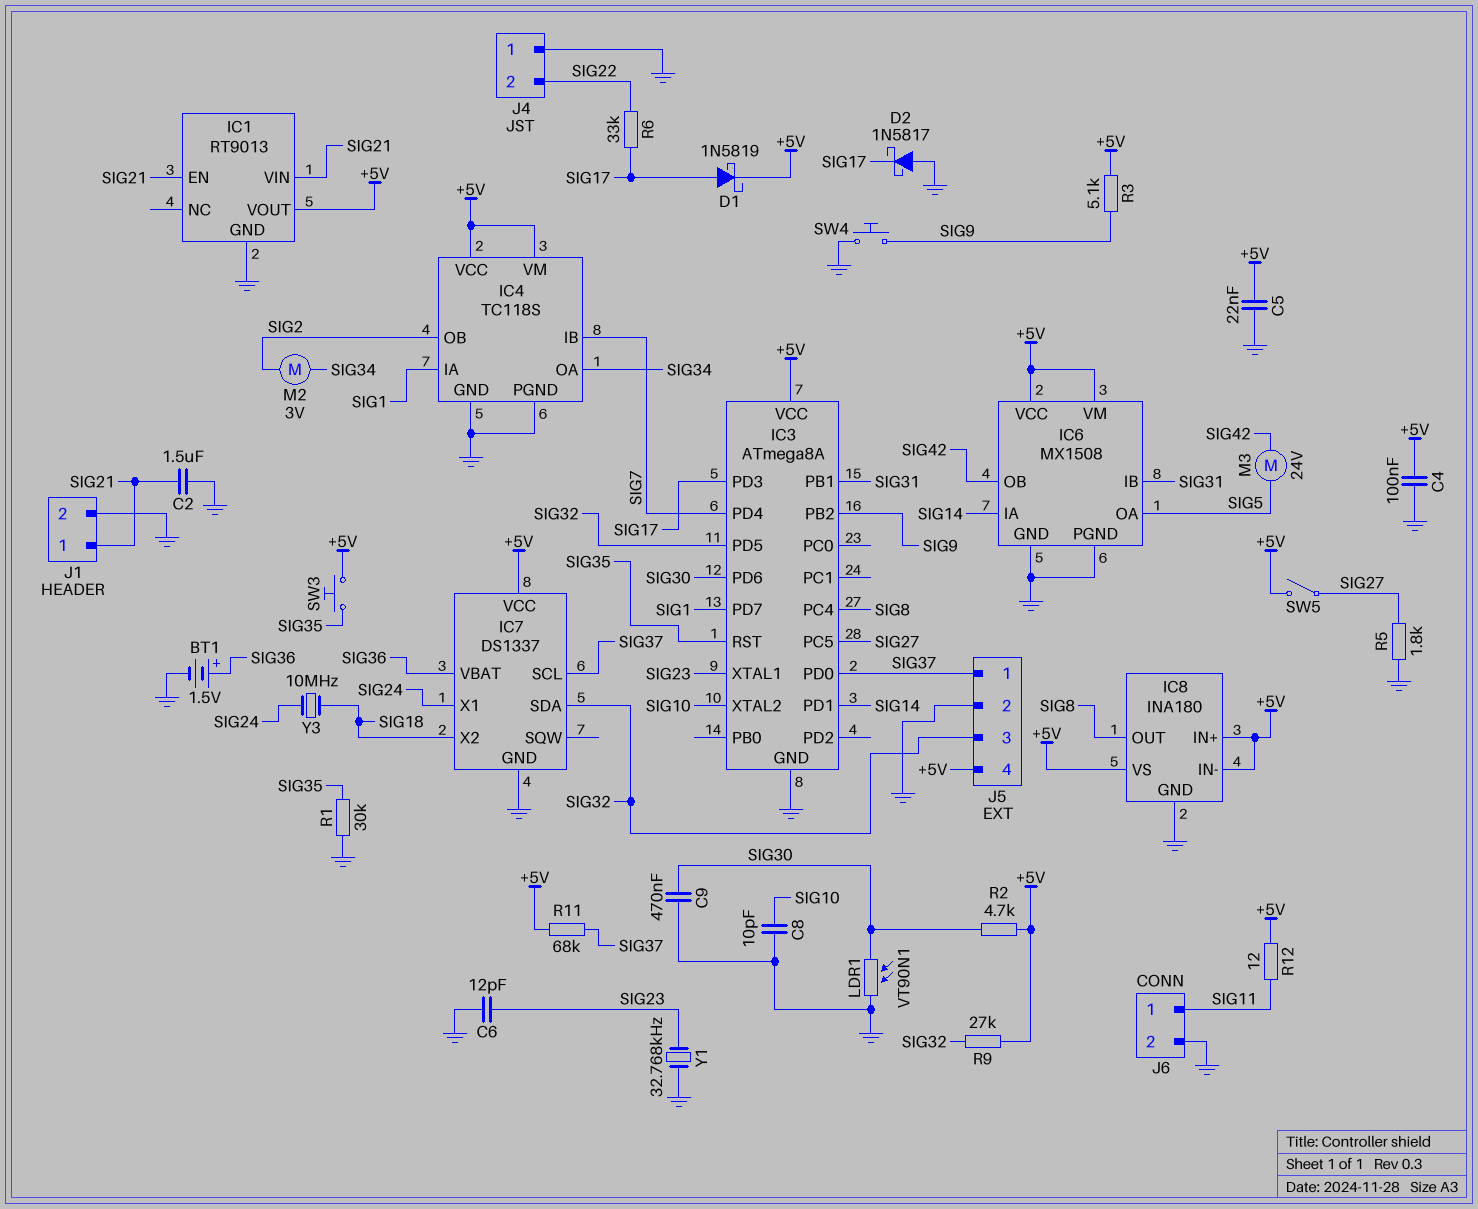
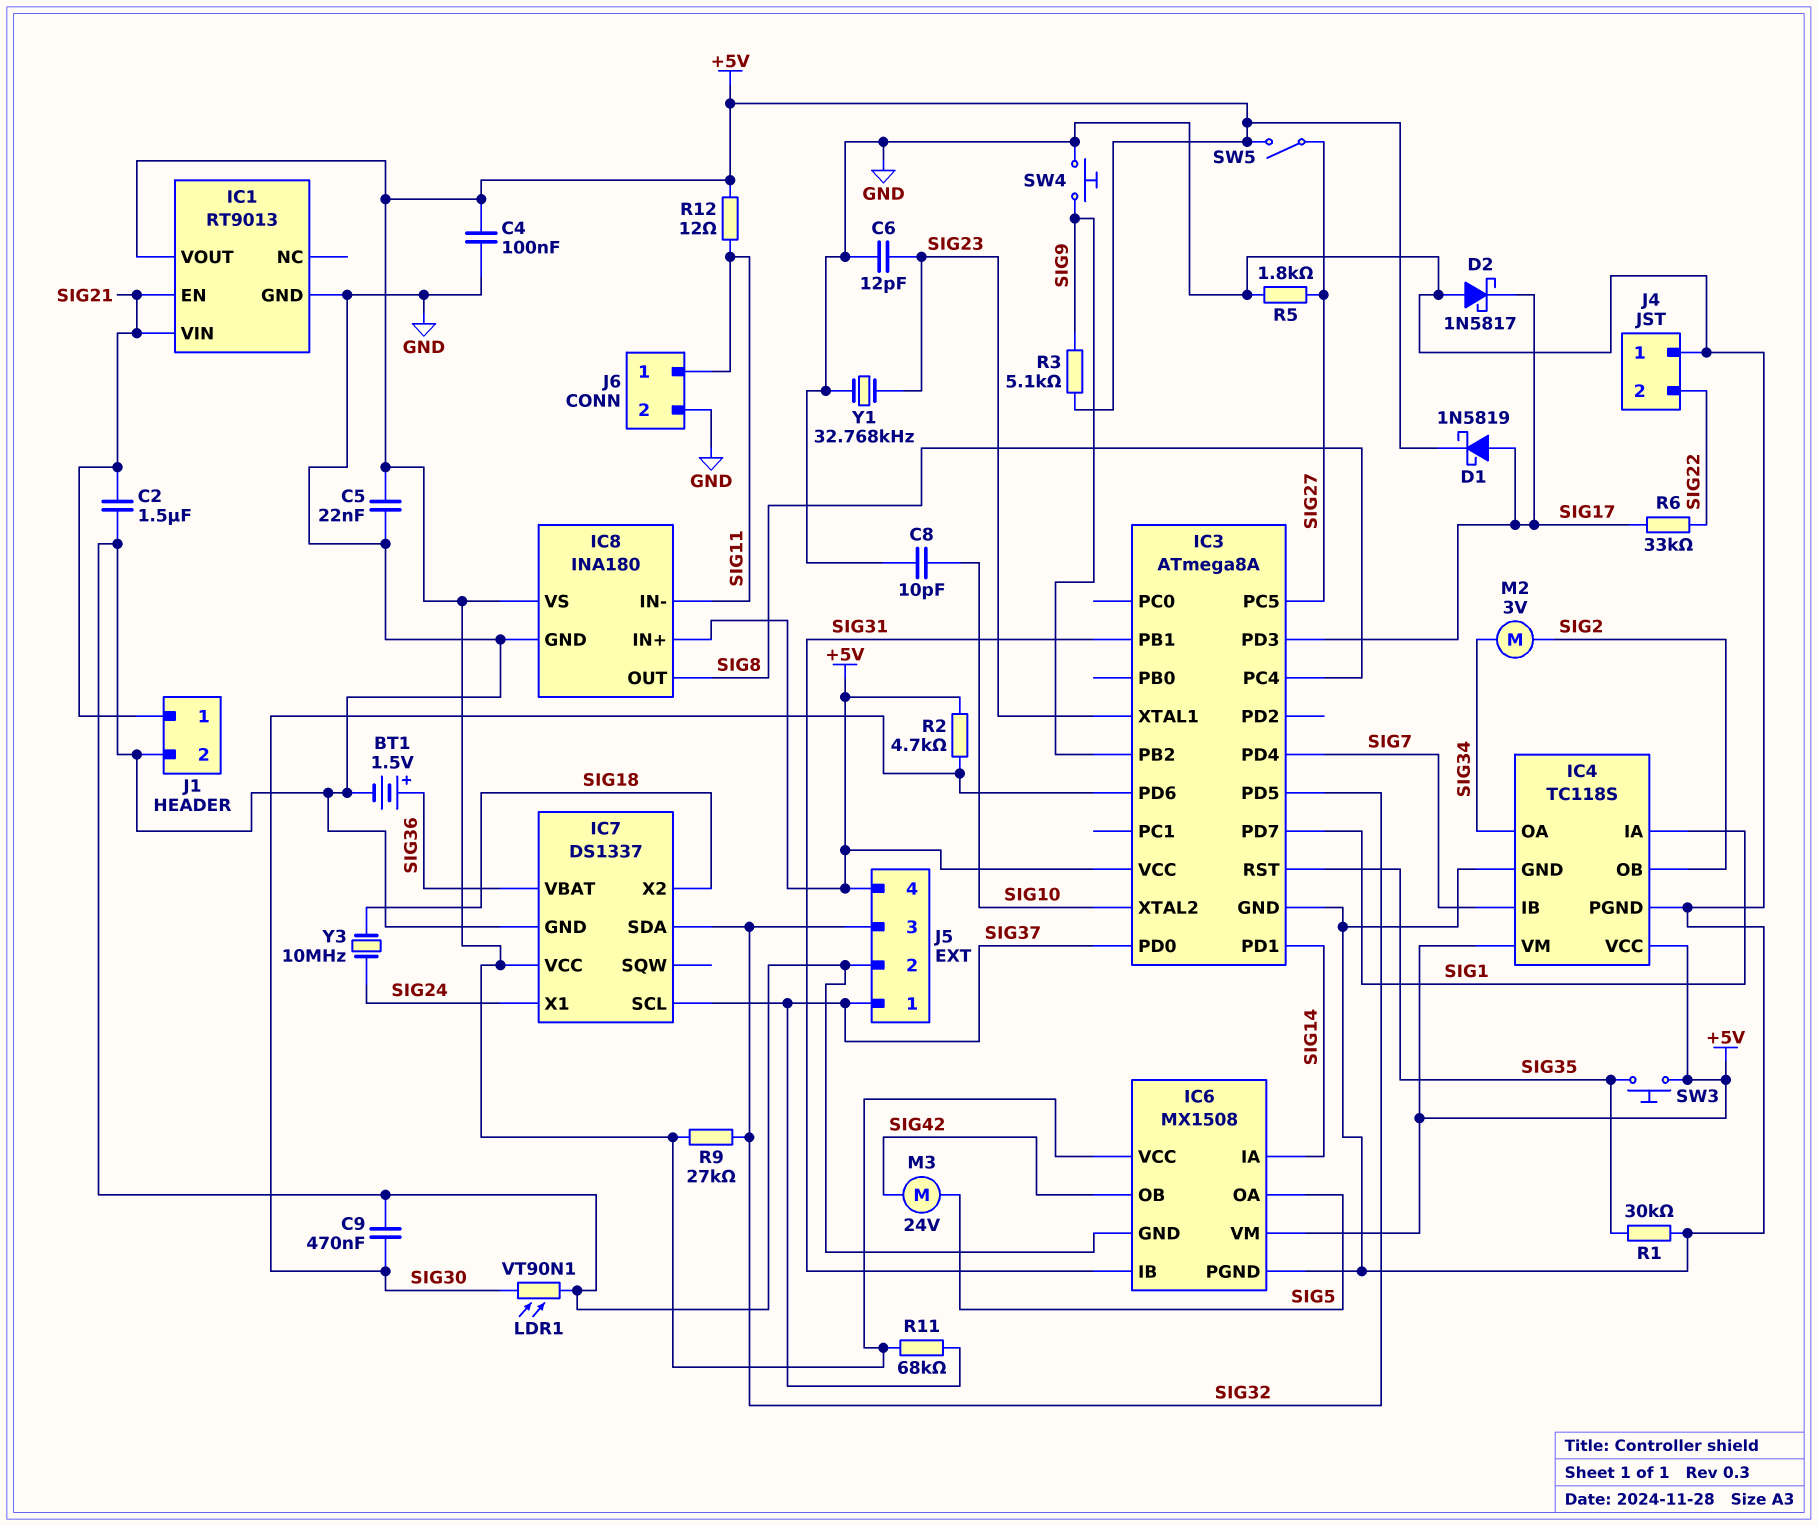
IC8 pin IN-: +5V -> SIG11

